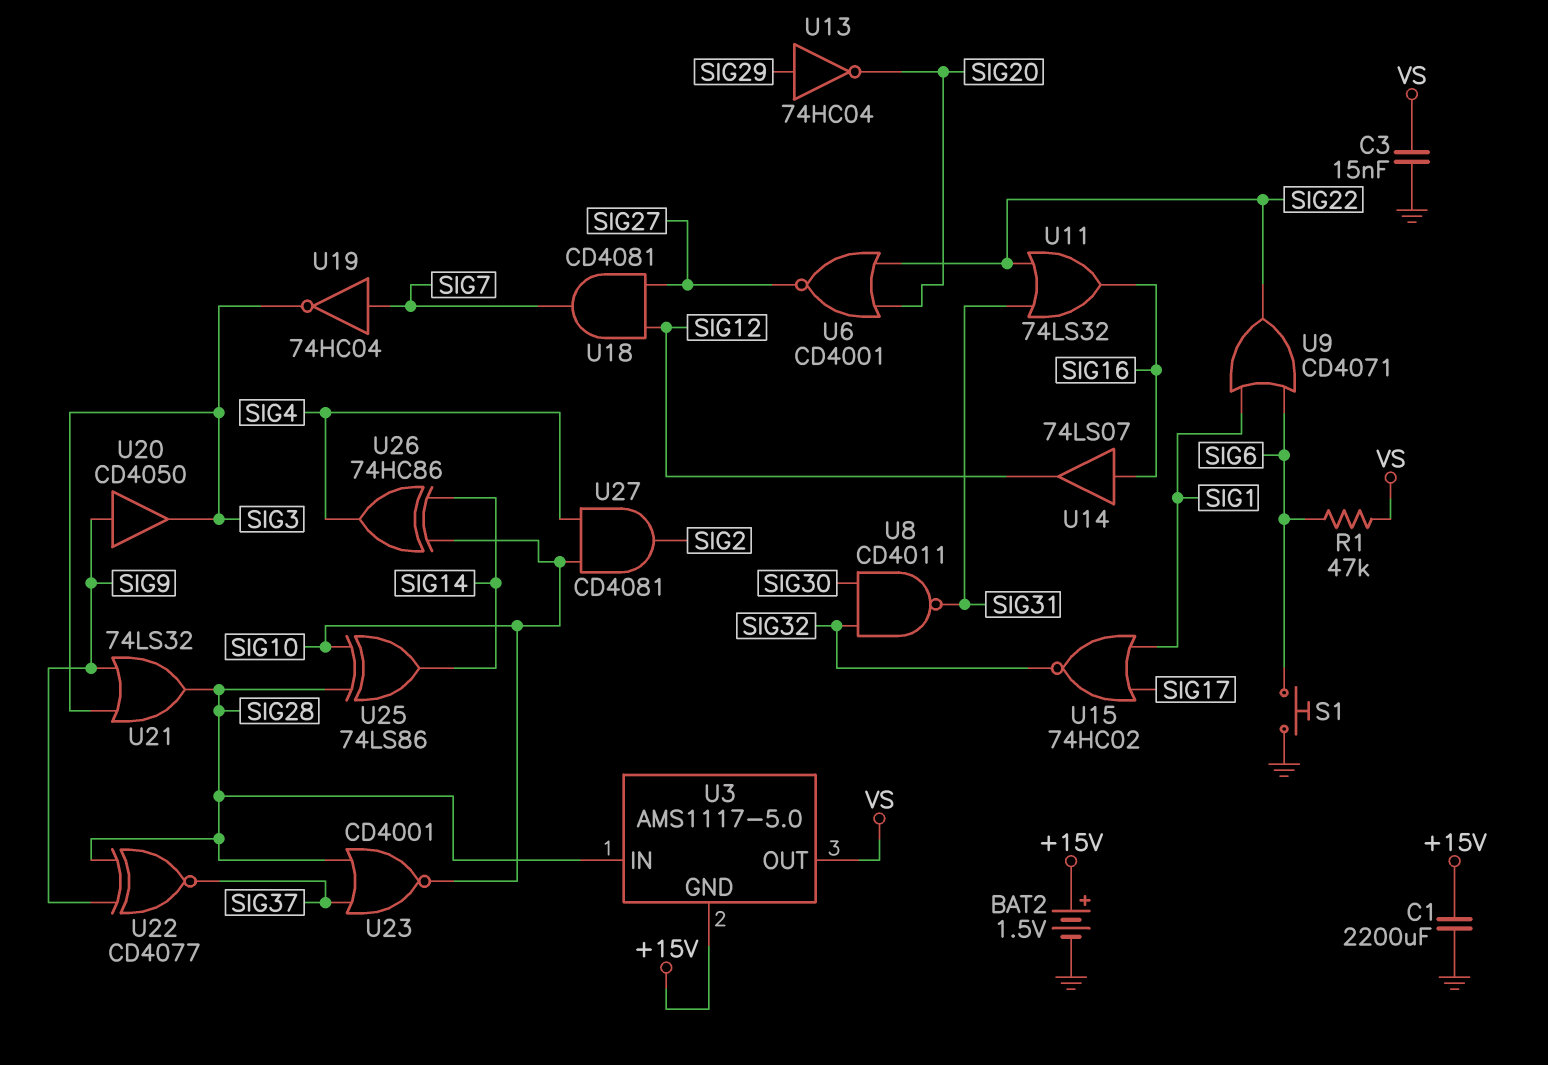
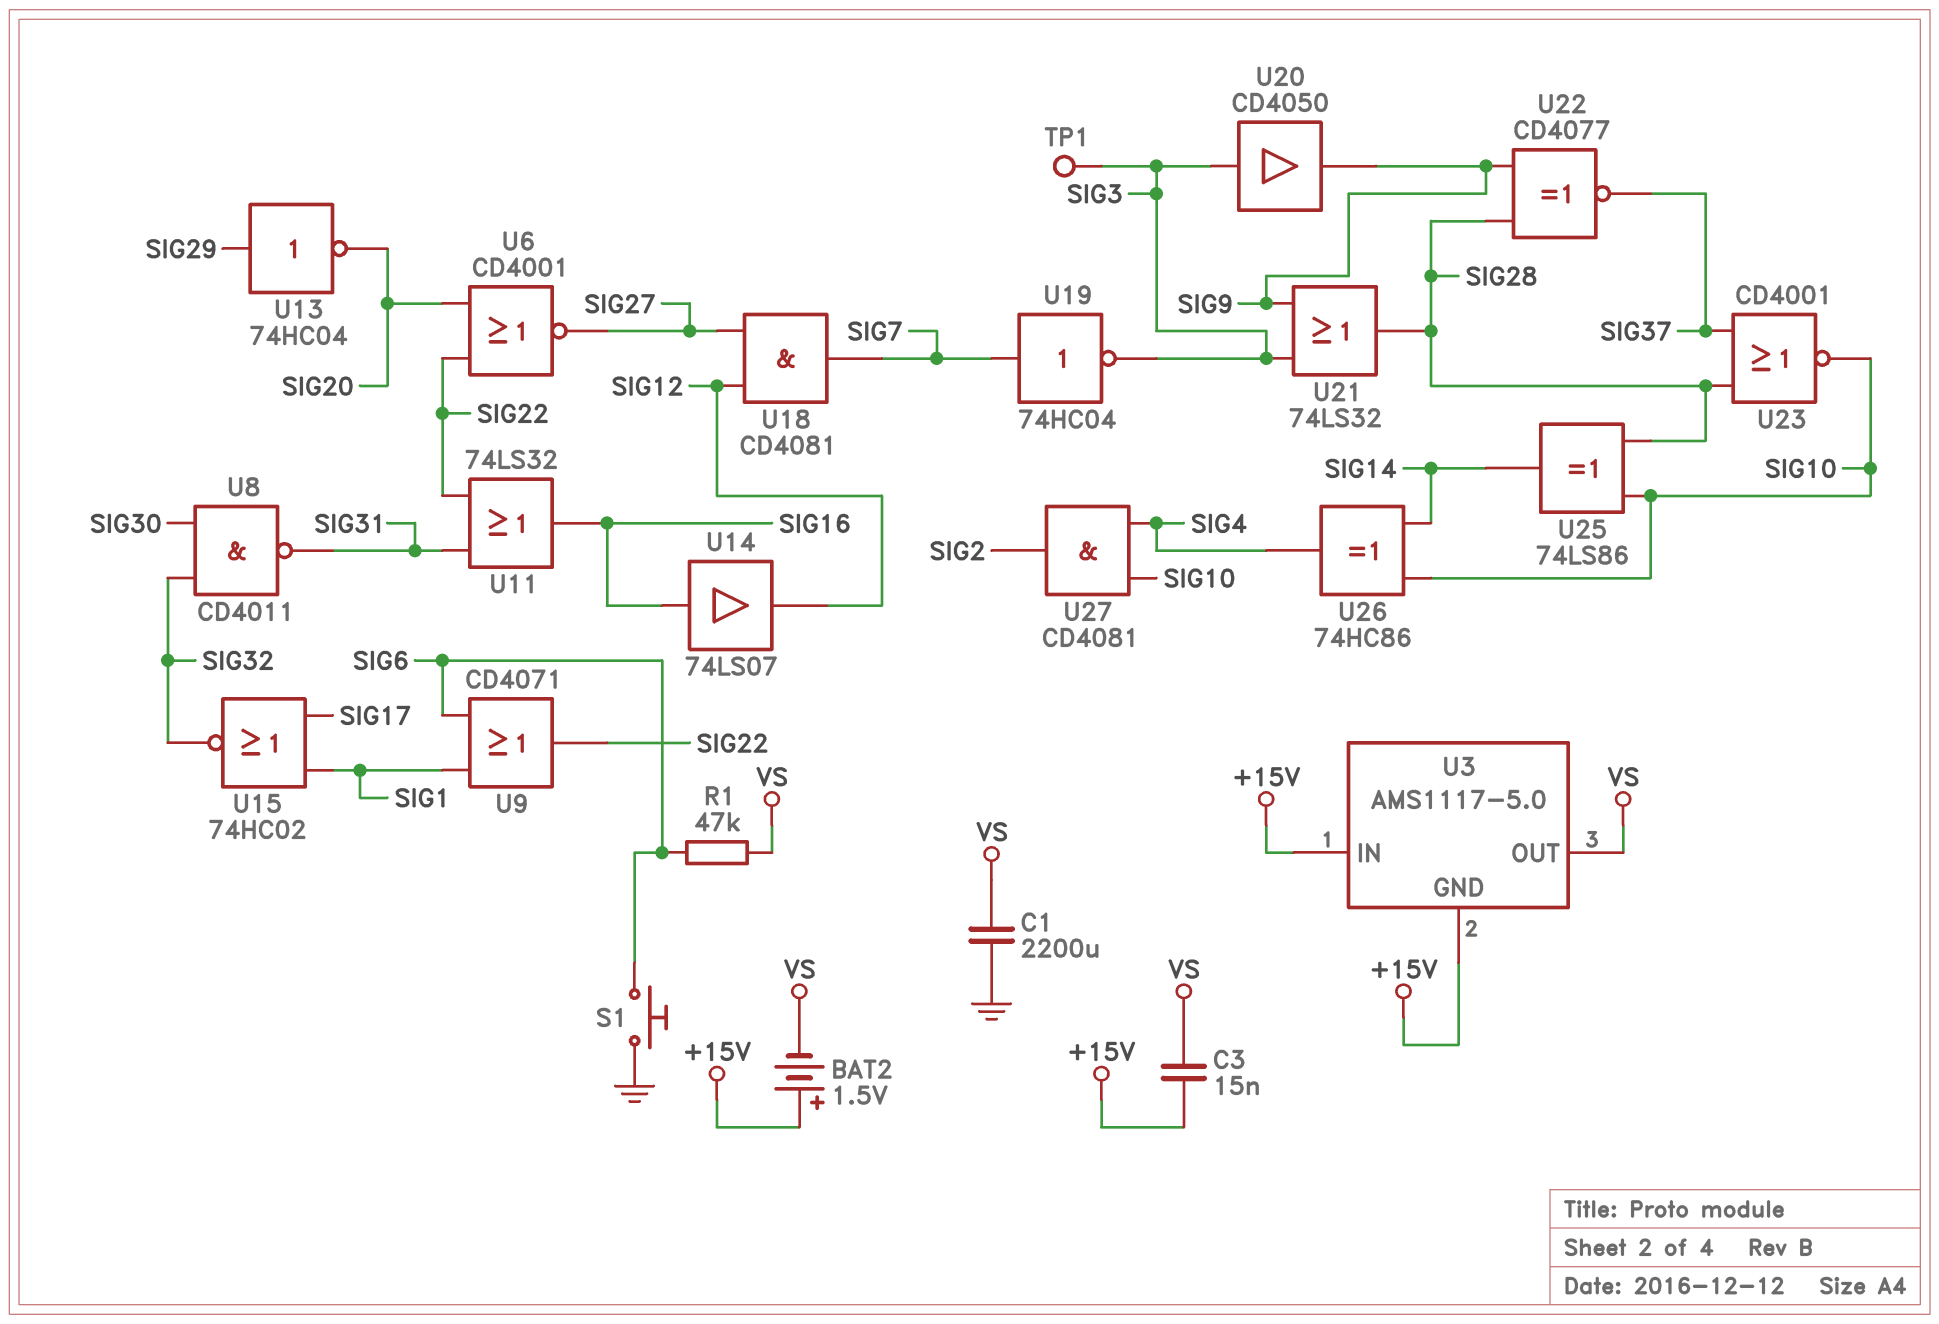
BAT2: 1.5V (plus +15V, minus GND) -> 1.5V (plus +15V, minus VS)
C1: 2200uF (+15V, GND) -> 2200uF (GND, VS)
C3: 15nF (GND, VS) -> 15nF (+15V, VS)
TP1: none -> test point (SIG3)
U3 pin IN: SIG28 -> +15V
U20: buffer CD4050 (in SIG9, out SIG3) -> buffer CD4050 (in SIG3, out SIG9)

